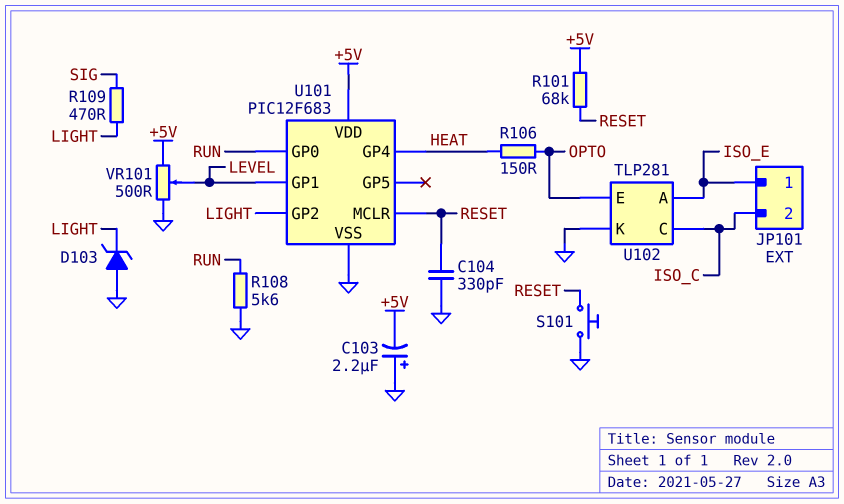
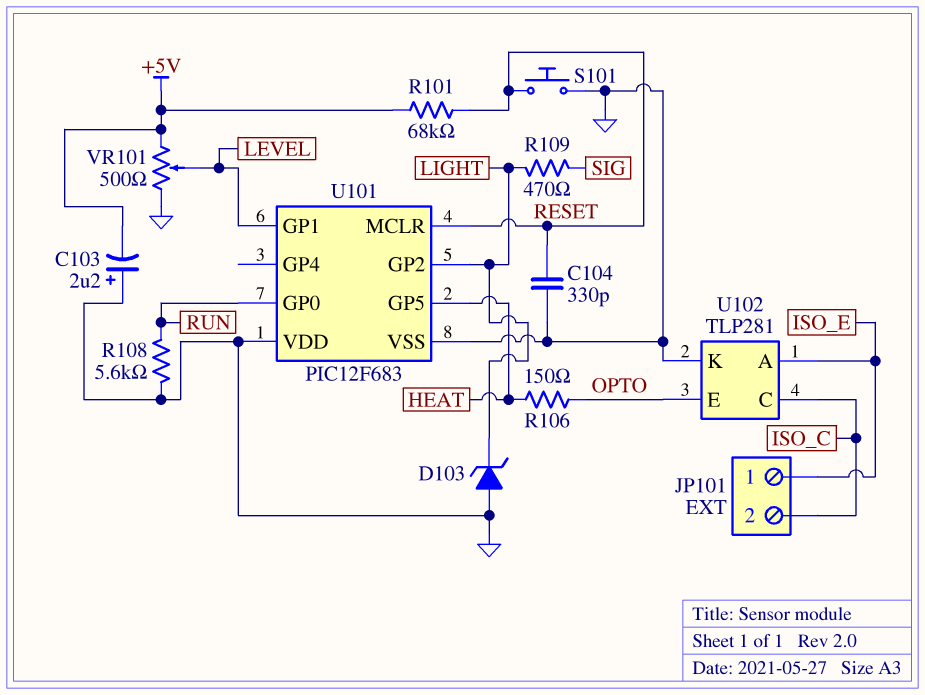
U101 pin GP4: HEAT -> none
U101 pin GP5: none -> HEAT
U101 pin VDD: +5V -> GND

